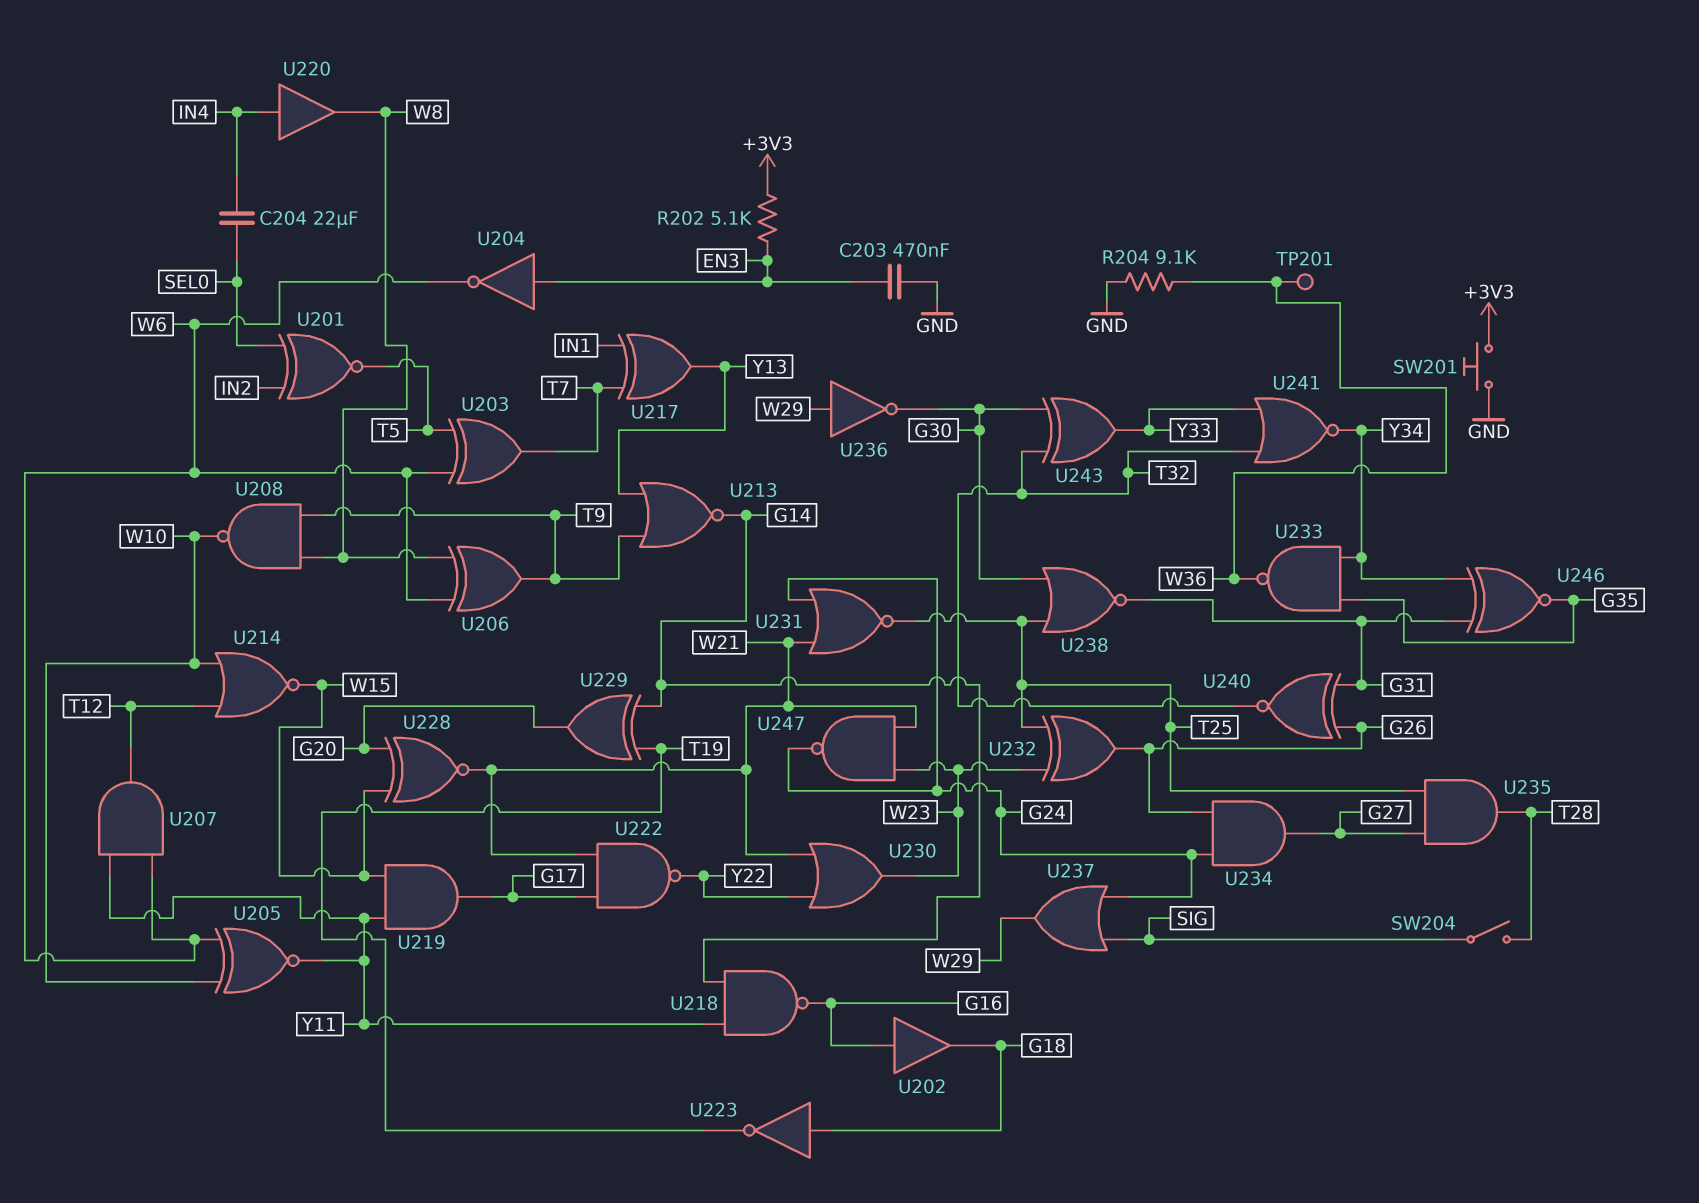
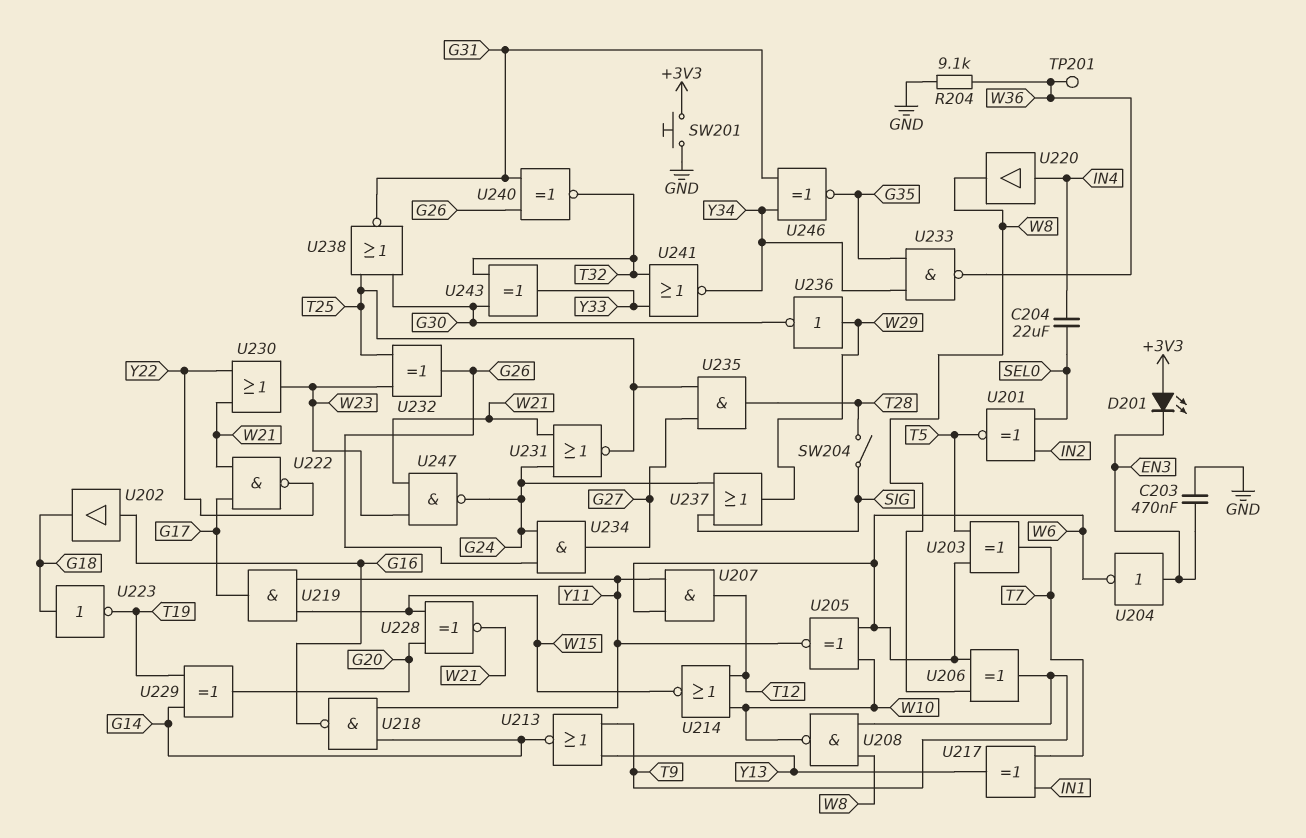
D201: none -> LED (A +3V3, K EN3)
R202: 5.1k (+3V3, EN3) -> none

